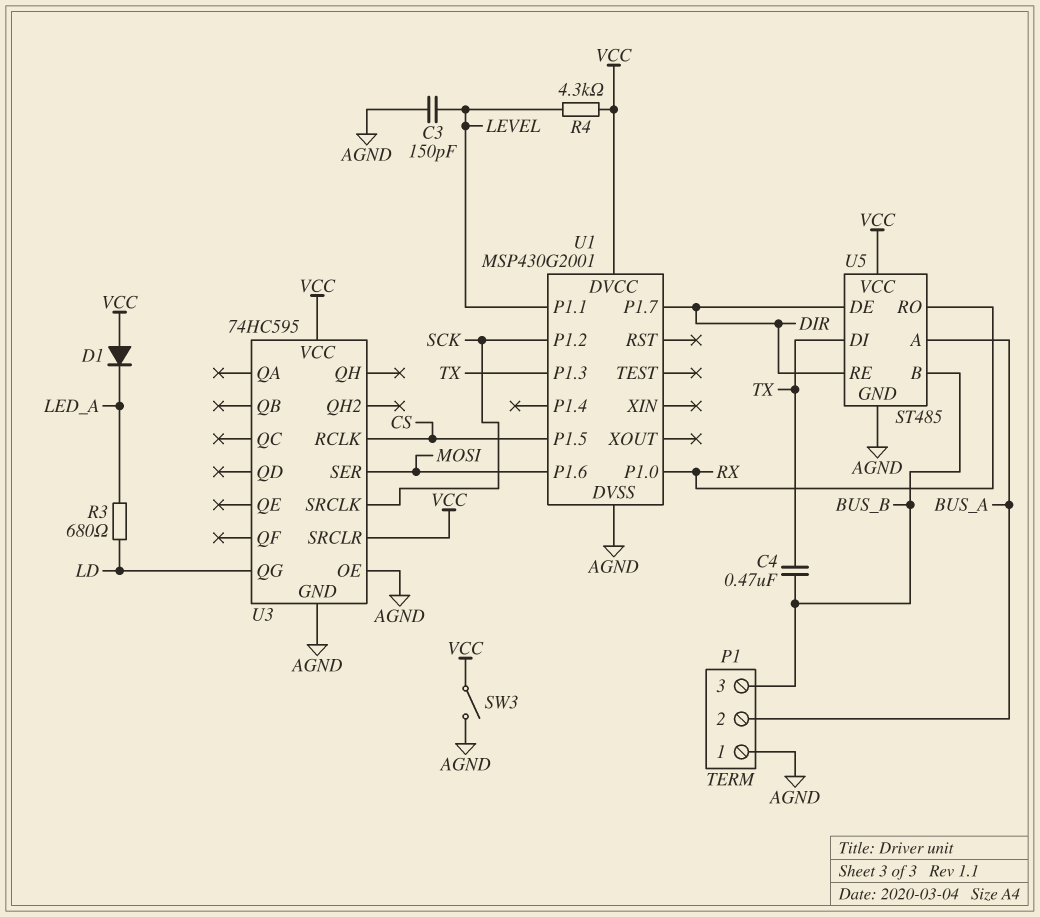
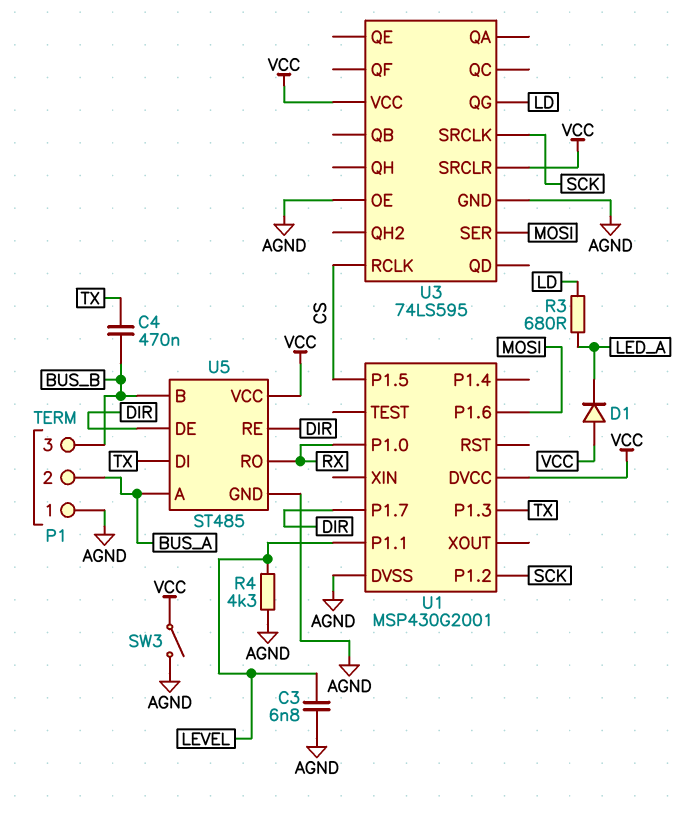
C3: 150pF (AGND, LEVEL) -> 6.8nF (AGND, LEVEL)
R4: 4.3k (LEVEL, VCC) -> 4.3k (AGND, LEVEL)
U3: 74HC595 -> 74LS595

